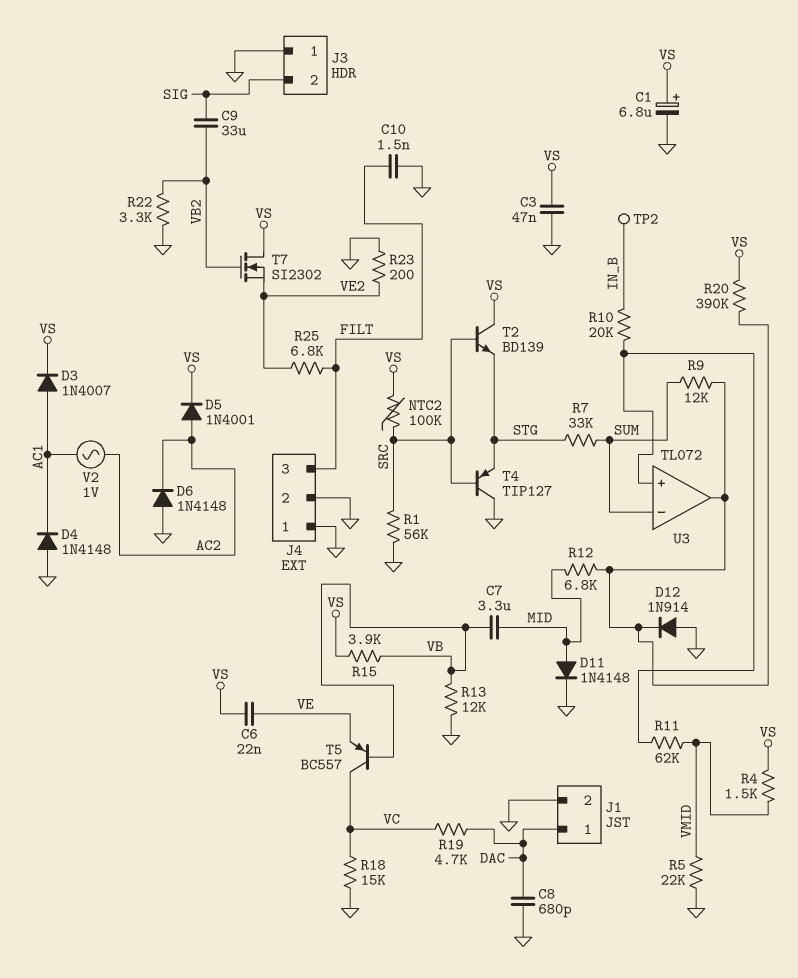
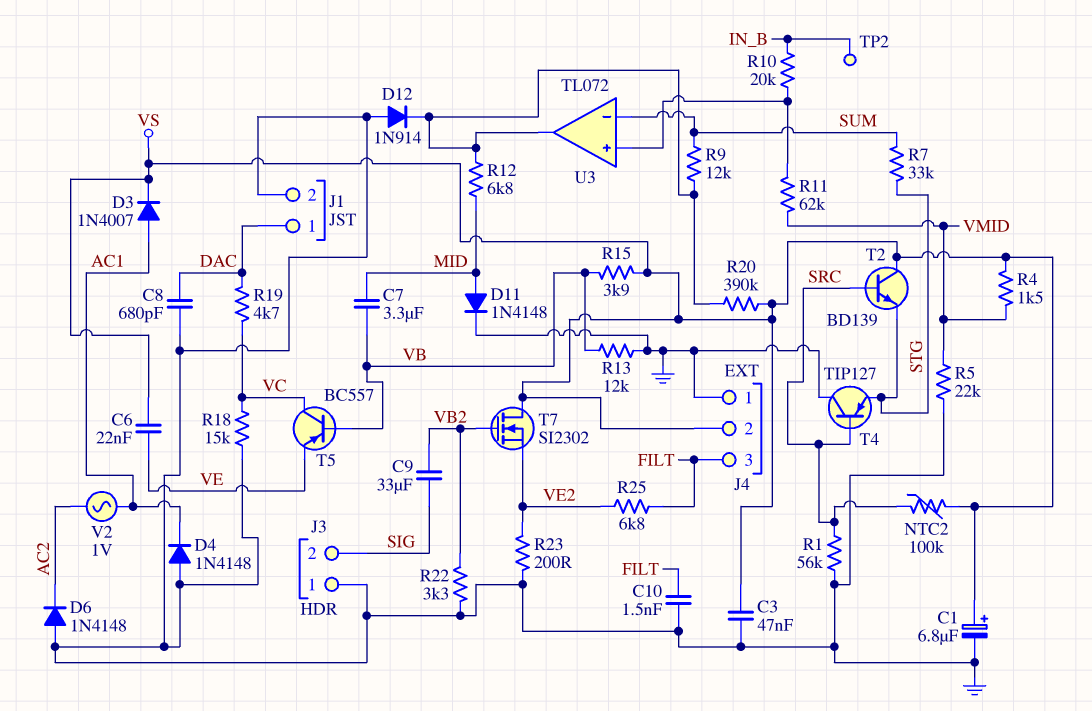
D5: diode 1N4001 (A AC2, K VS) -> none
J4 pin 2: GND -> VS

